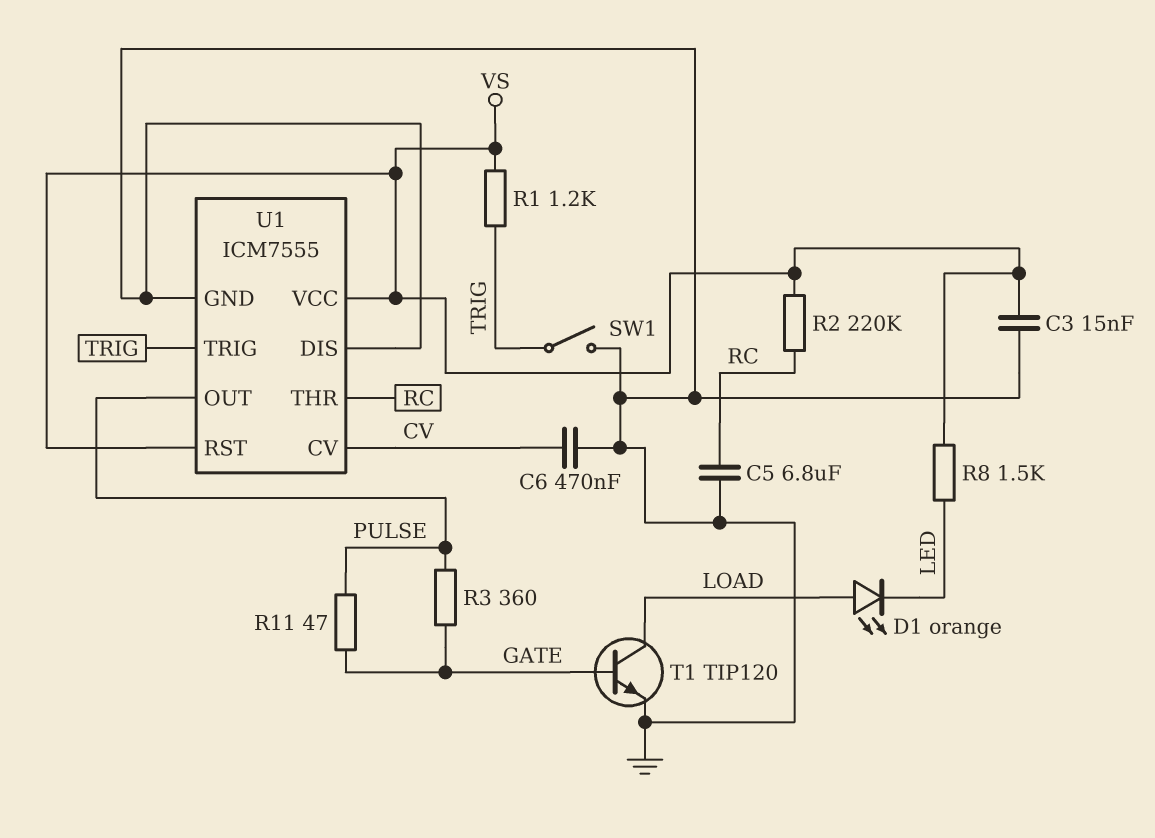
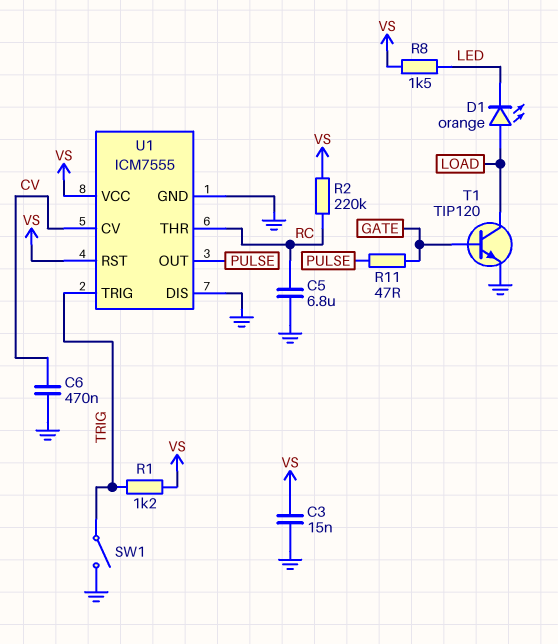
R3: 360 (GATE, PULSE) -> none

